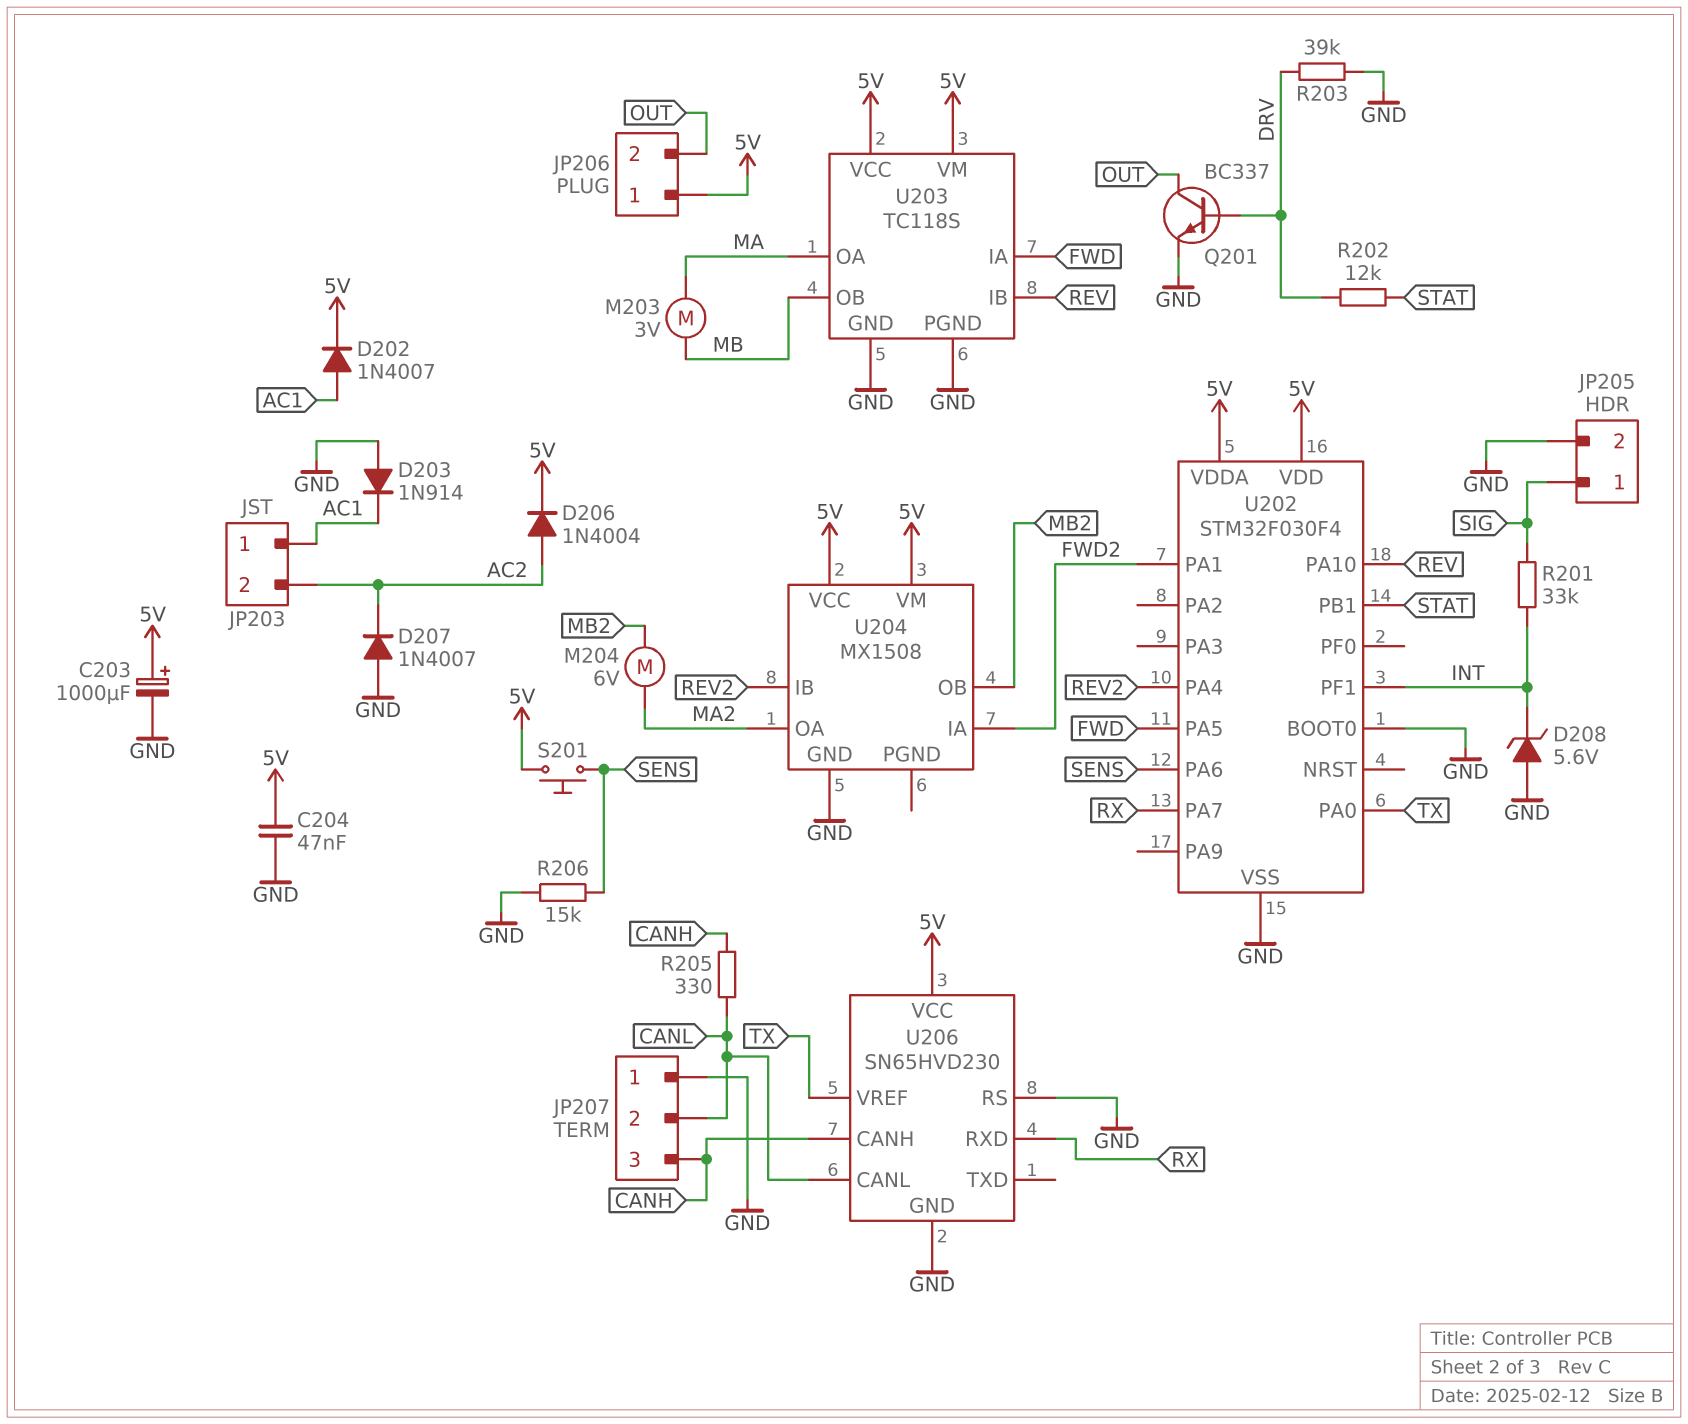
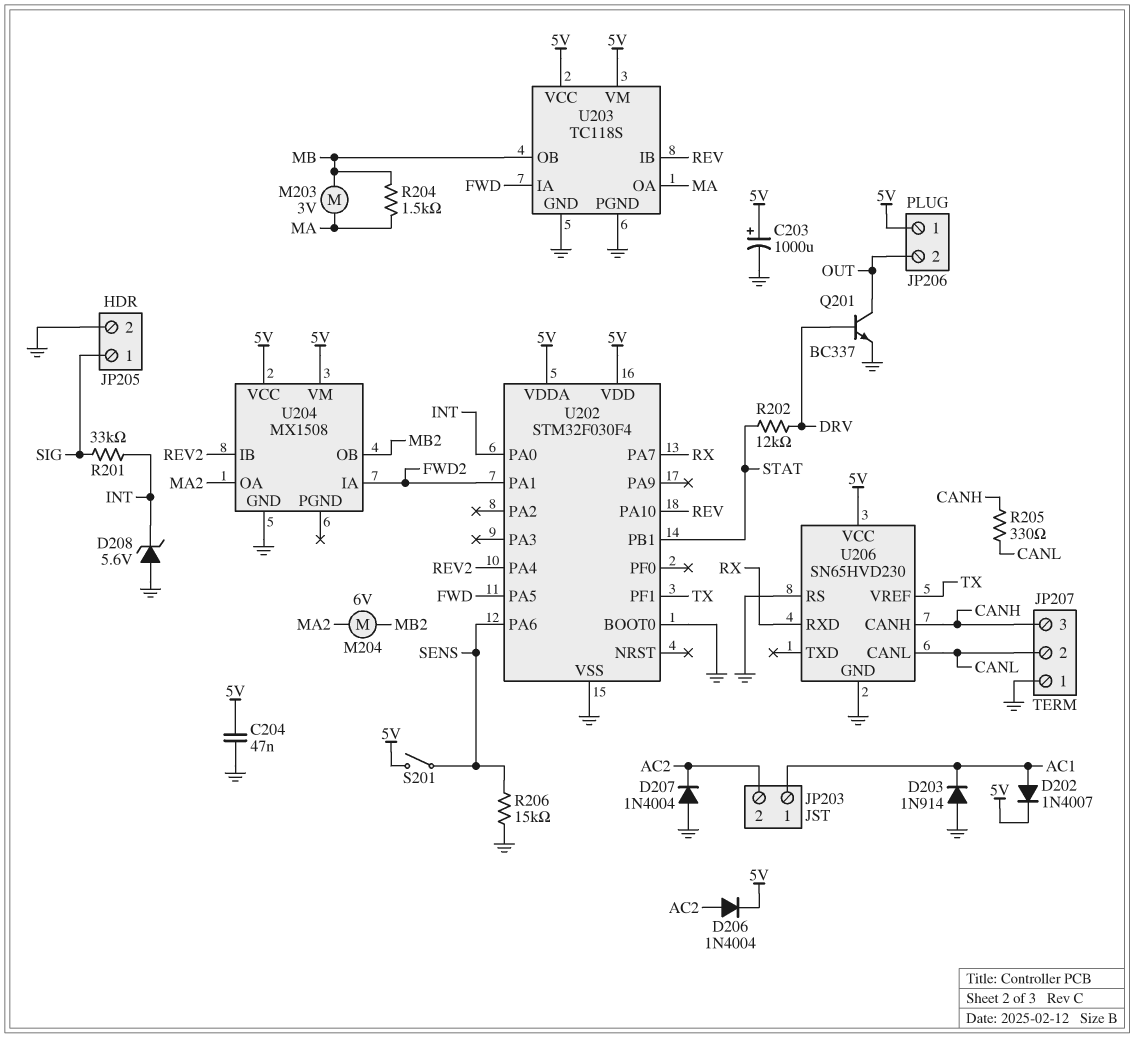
D207: diode 1N4007 (A GND, K AC2) -> diode 1N4004 (A GND, K AC2)
R203: 39k (DRV, GND) -> none
R204: none -> 1.5k (MA, MB)
S201: button (5V, SENS) -> switch (5V, SENS)
U202 pin PA0: TX -> INT
U202 pin PF1: INT -> TX

